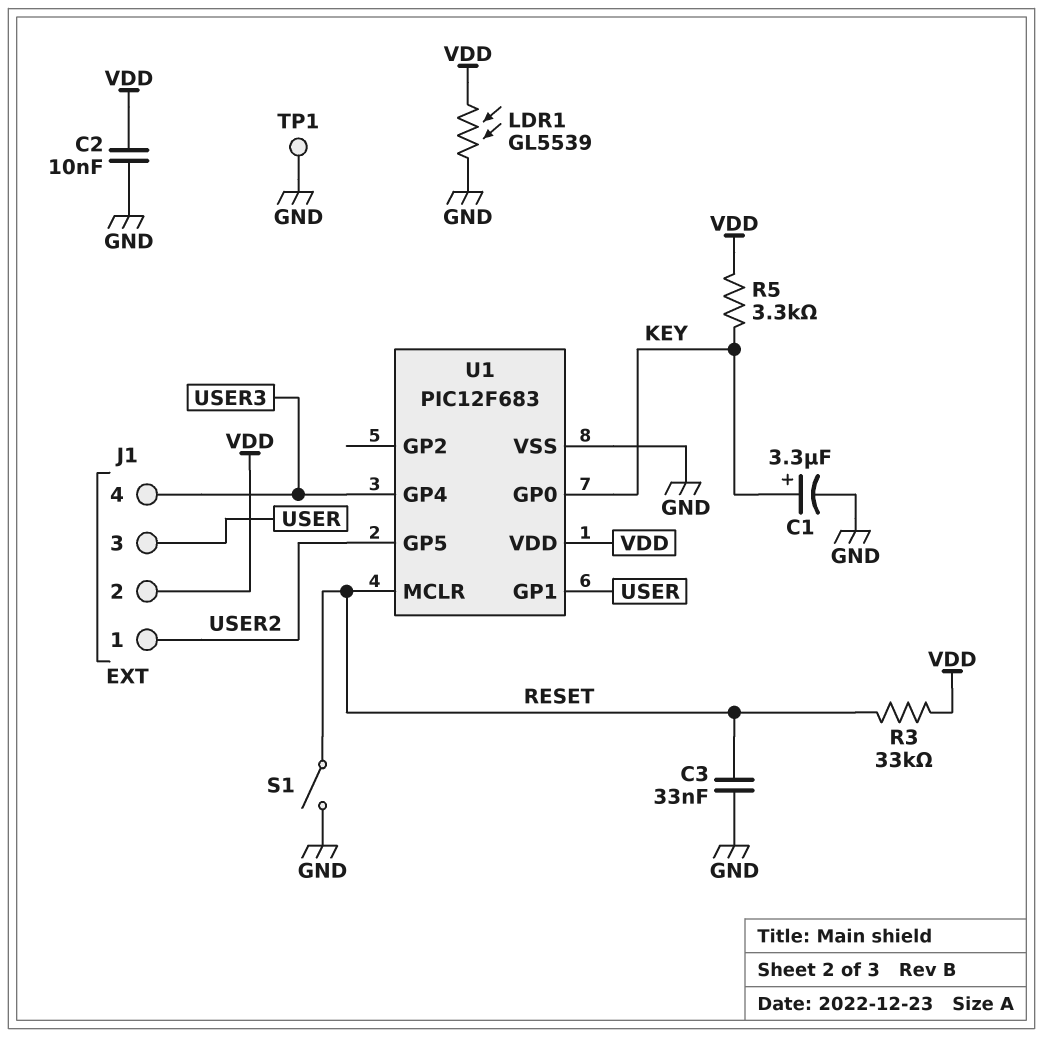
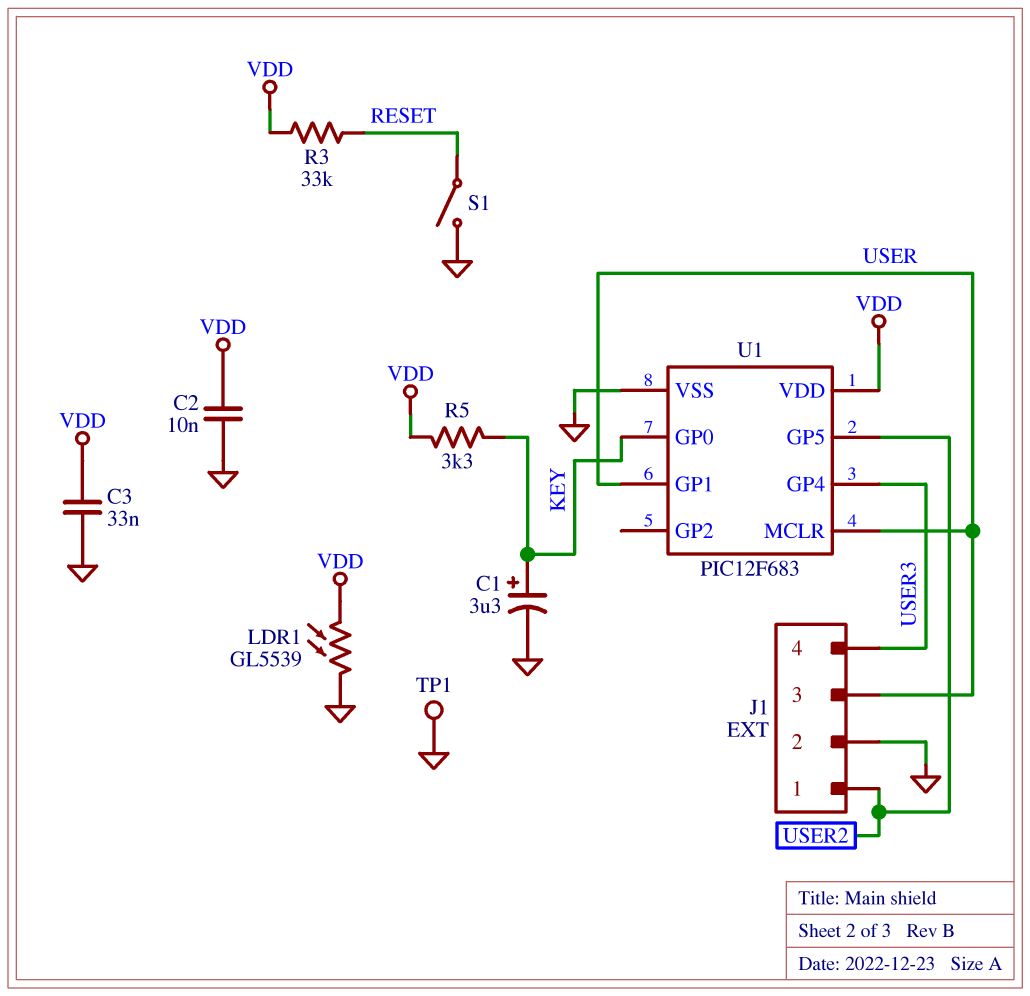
C3: 33nF (GND, RESET) -> 33nF (GND, VDD)
J1 pin 2: VDD -> GND
U1 pin MCLR: RESET -> USER

